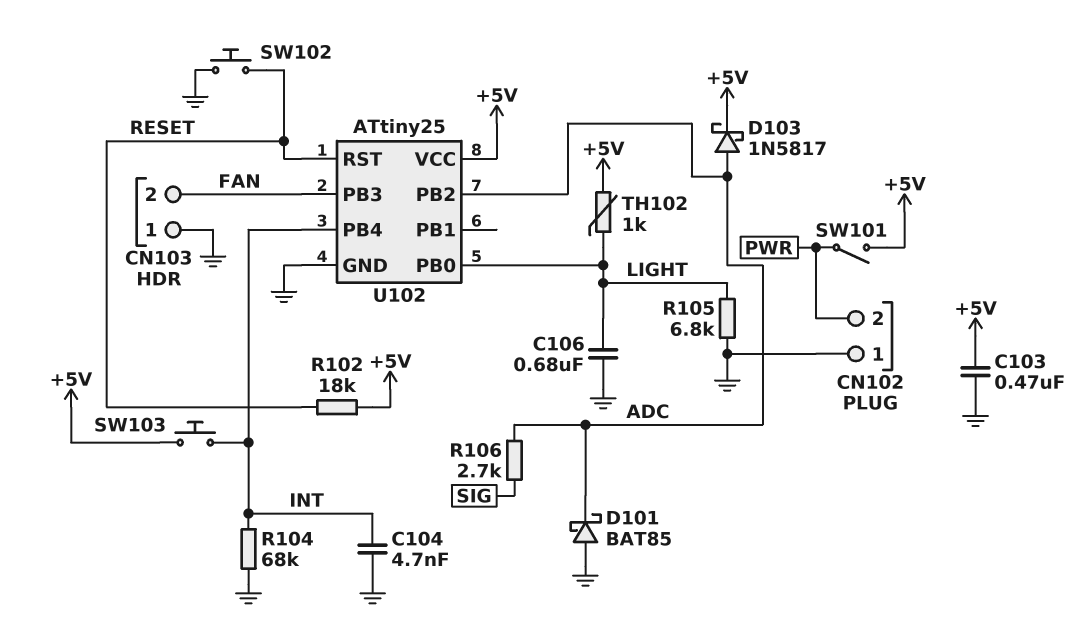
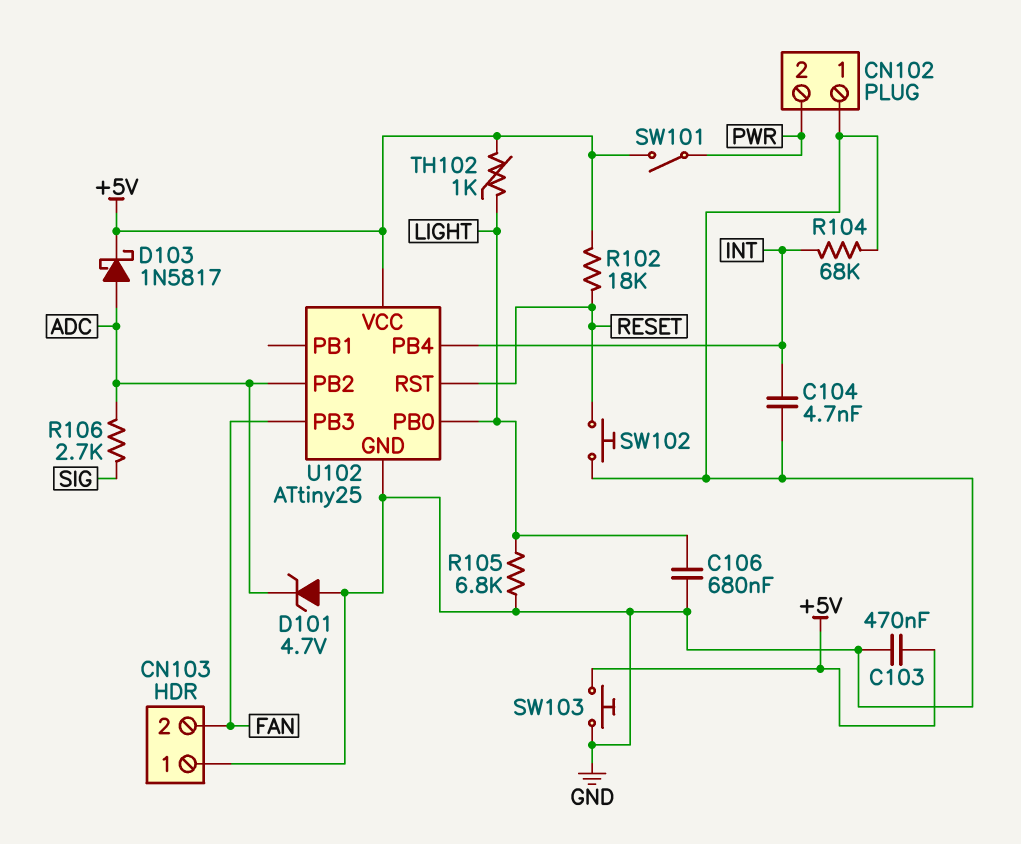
D101: schottky BAT85 (A GND, K ADC) -> zener 4.7V (A GND, K ADC)
SW103: button (+5V, INT) -> button (+5V, GND)

